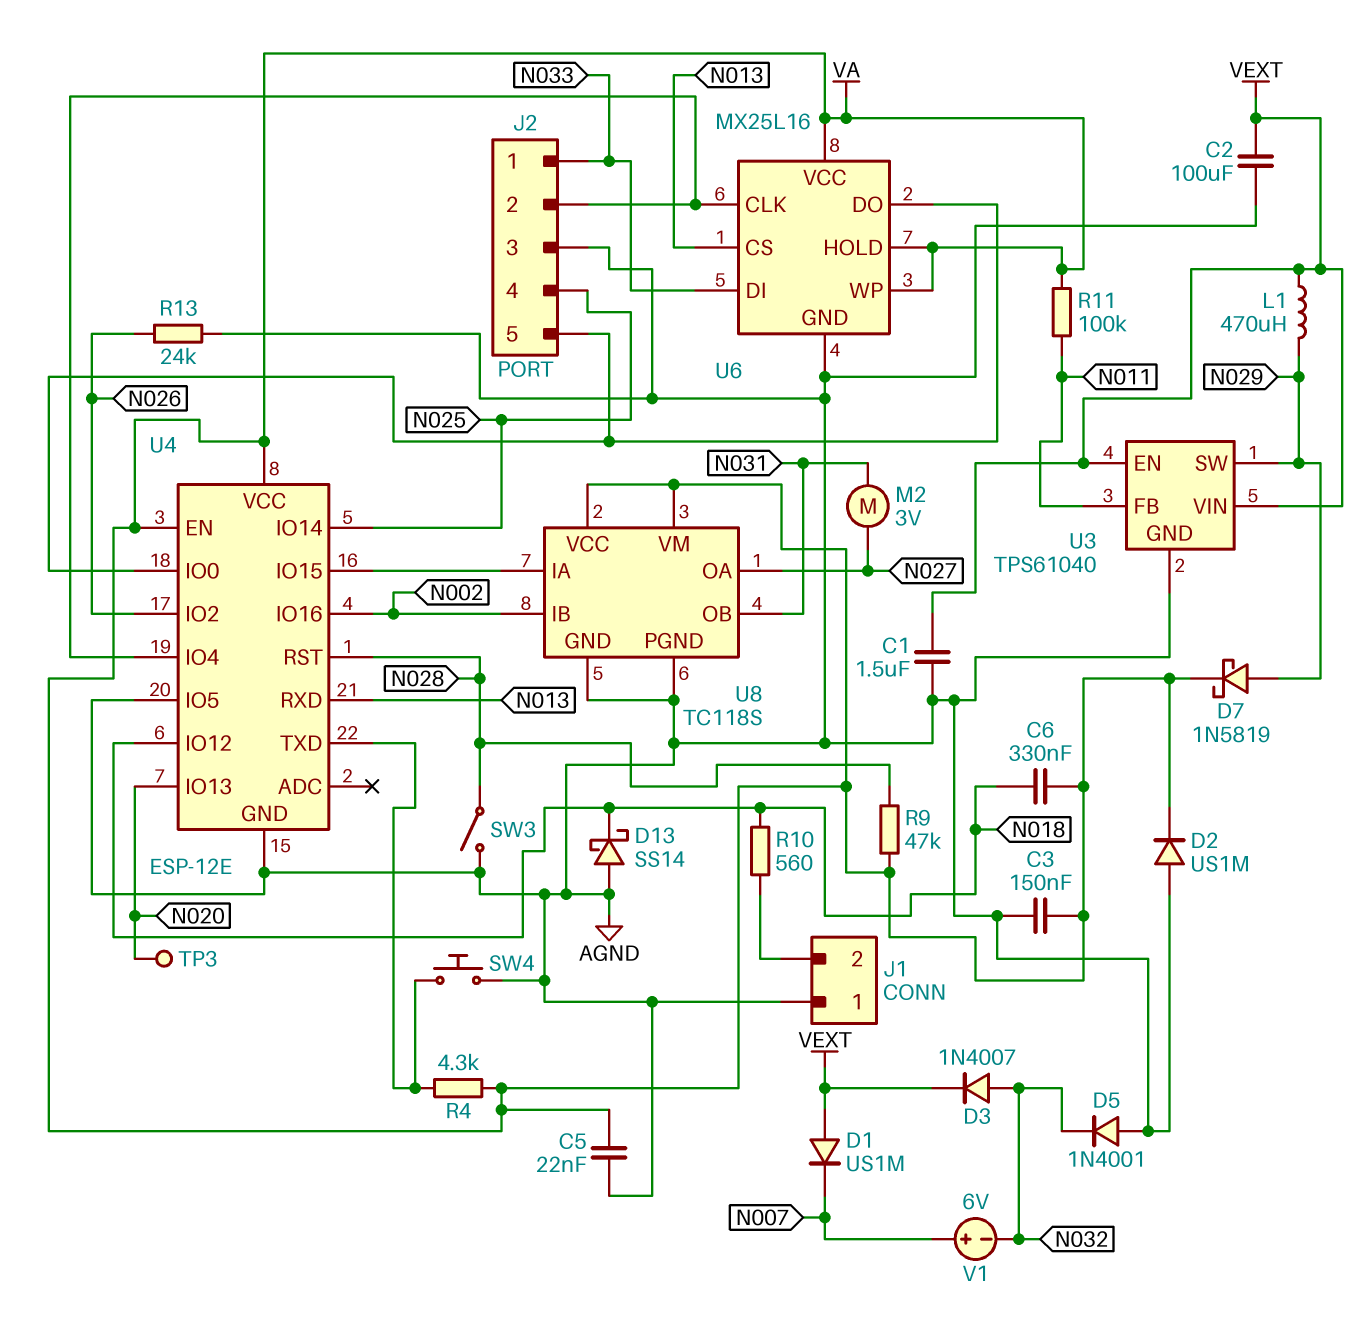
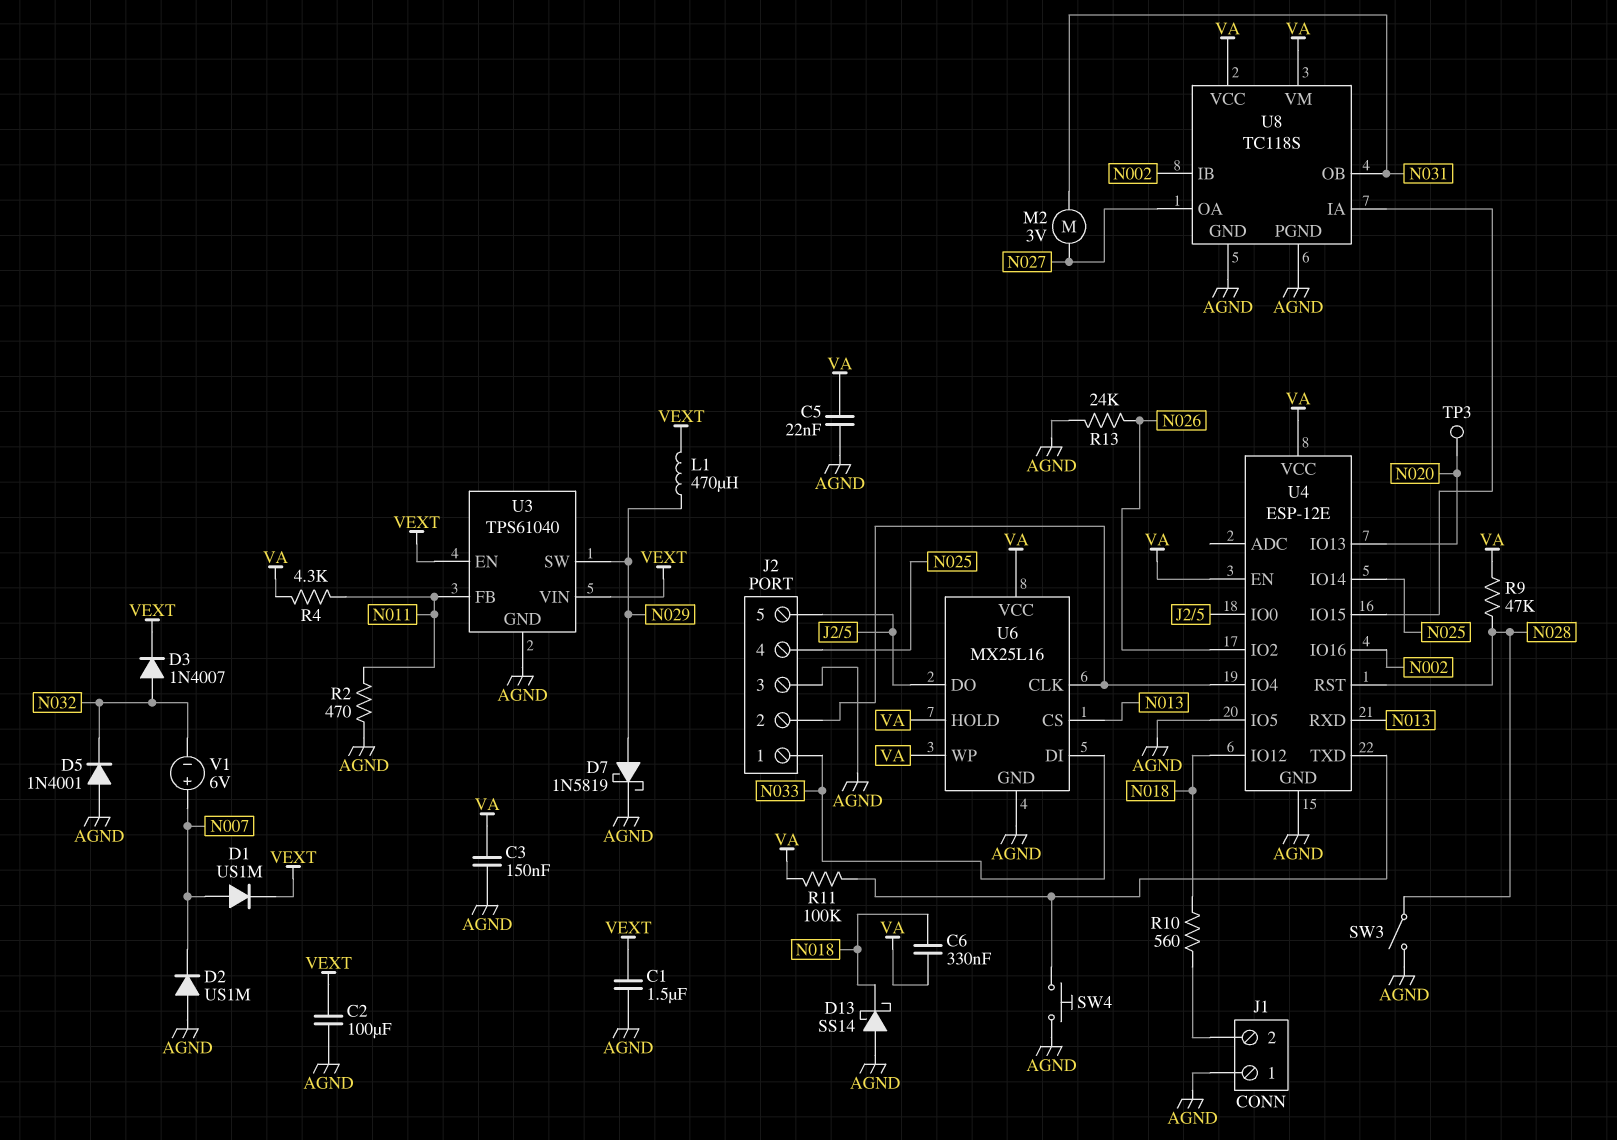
D1: diode US1M (A VEXT, K N007) -> diode US1M (A N007, K VEXT)
D2: diode US1M (A AGND, K VA) -> diode US1M (A AGND, K N007)
D7: schottky 1N5819 (A N029, K VA) -> schottky 1N5819 (A N029, K AGND)
R2: none -> 470 (AGND, N011)
R4: 4.3k (U4/TXD, VA) -> 4.3k (N011, VA)
R11: 100k (N011, VA) -> 100k (U4/TXD, VA)

